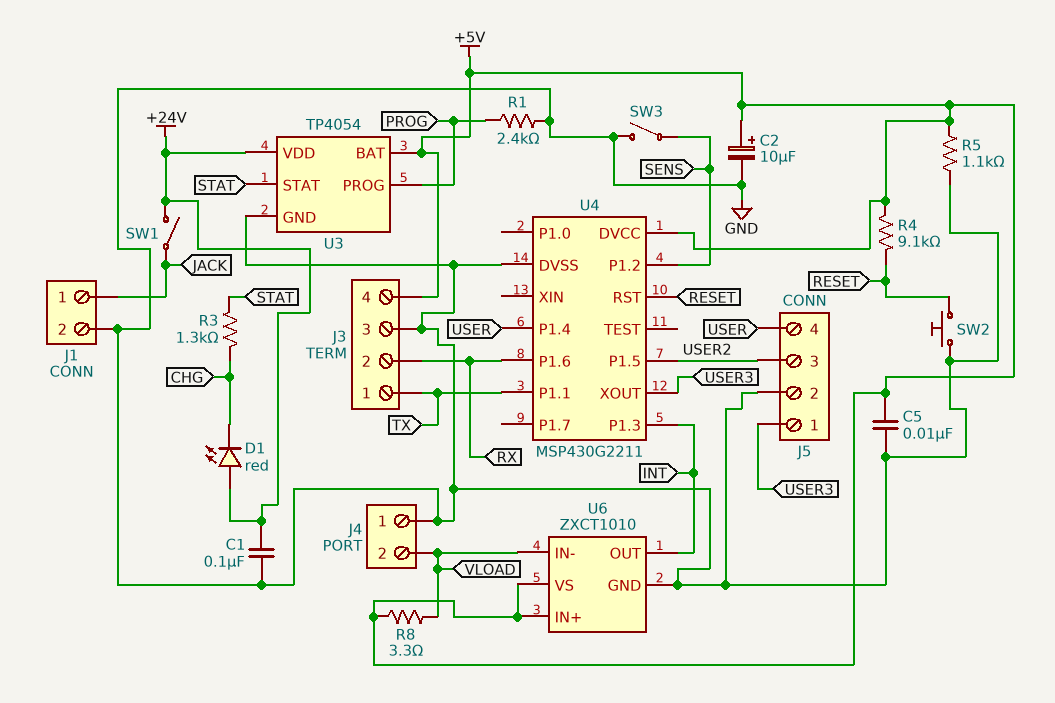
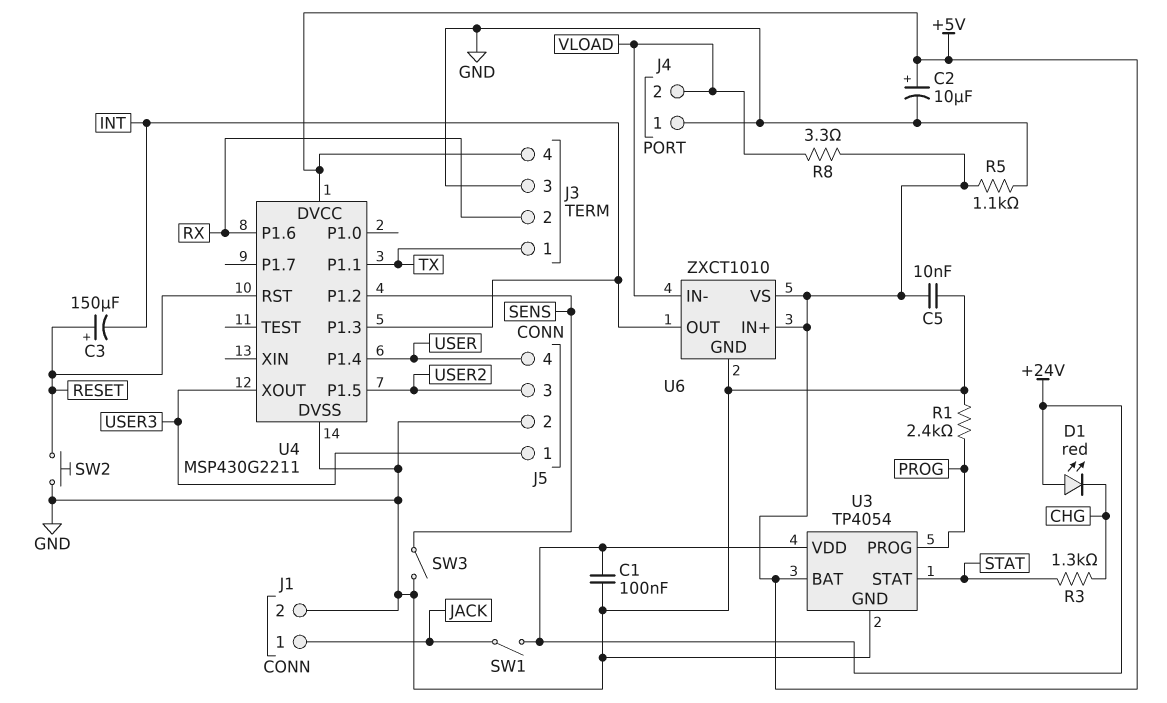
C3: none -> 150uF (plus RESET, minus INT)
R4: 9.1k (+5V, RESET) -> none

